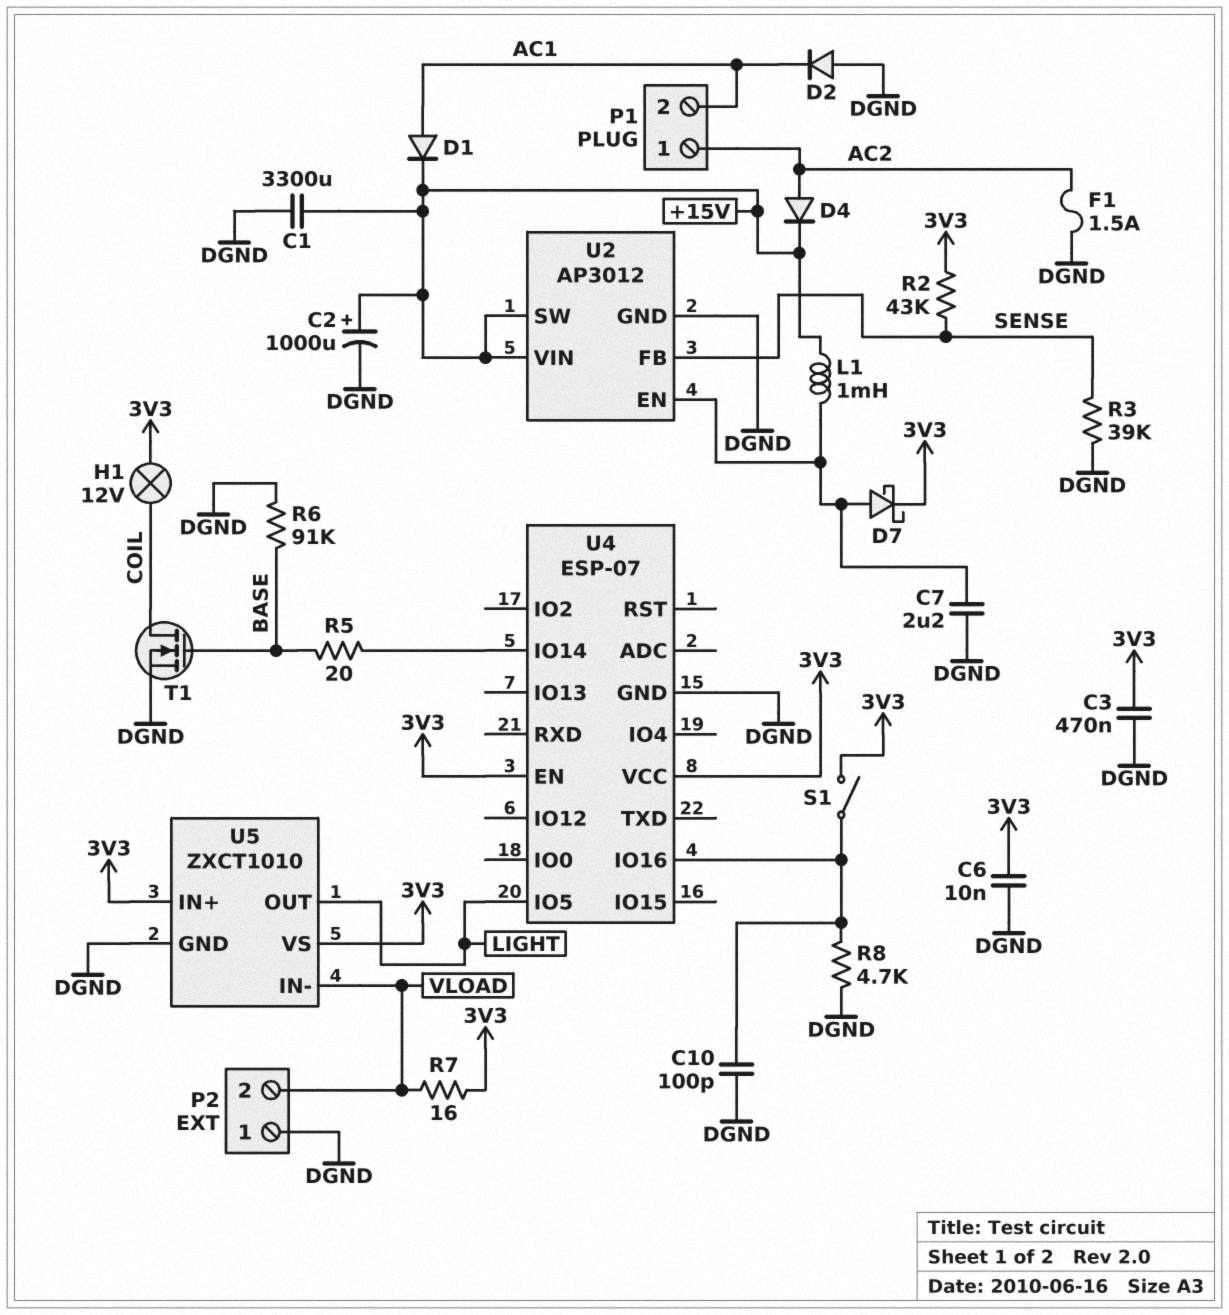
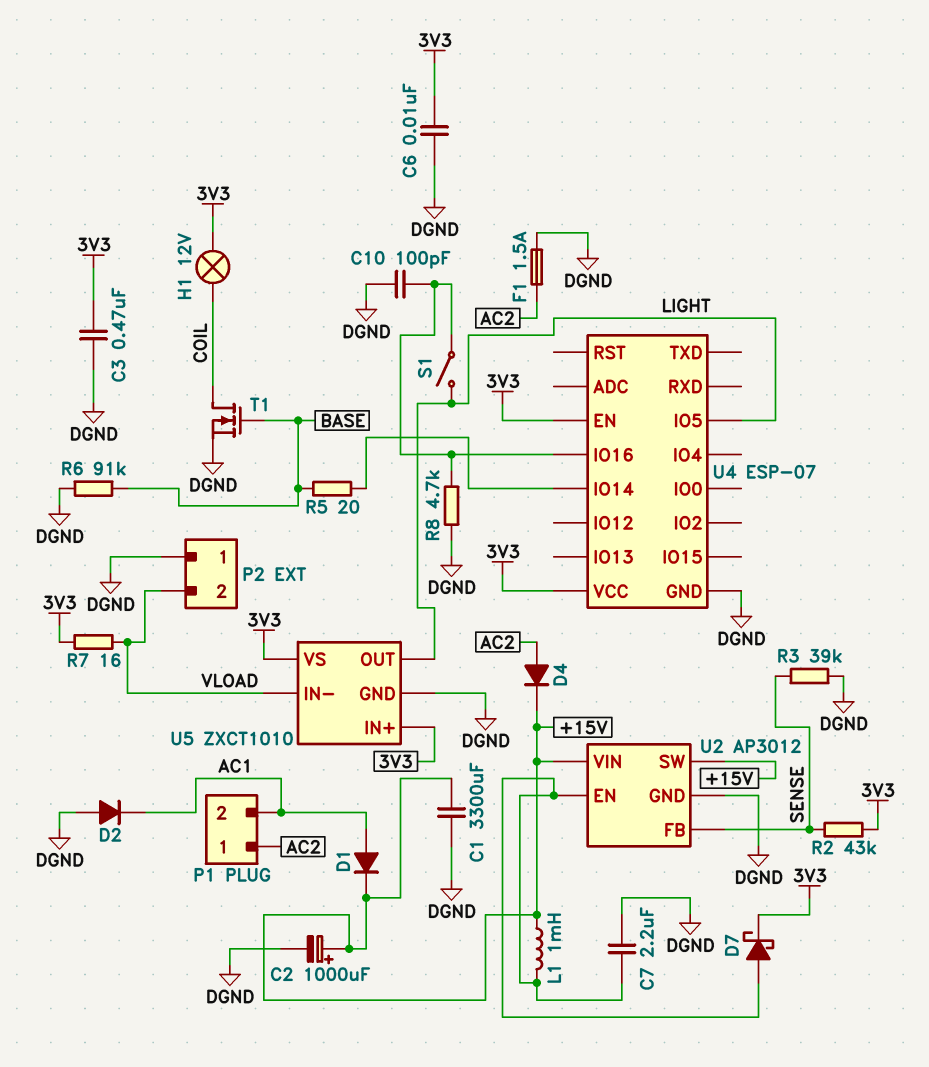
S1: switch (3V3, U4/IO16) -> switch (LIGHT, U4/IO16)

